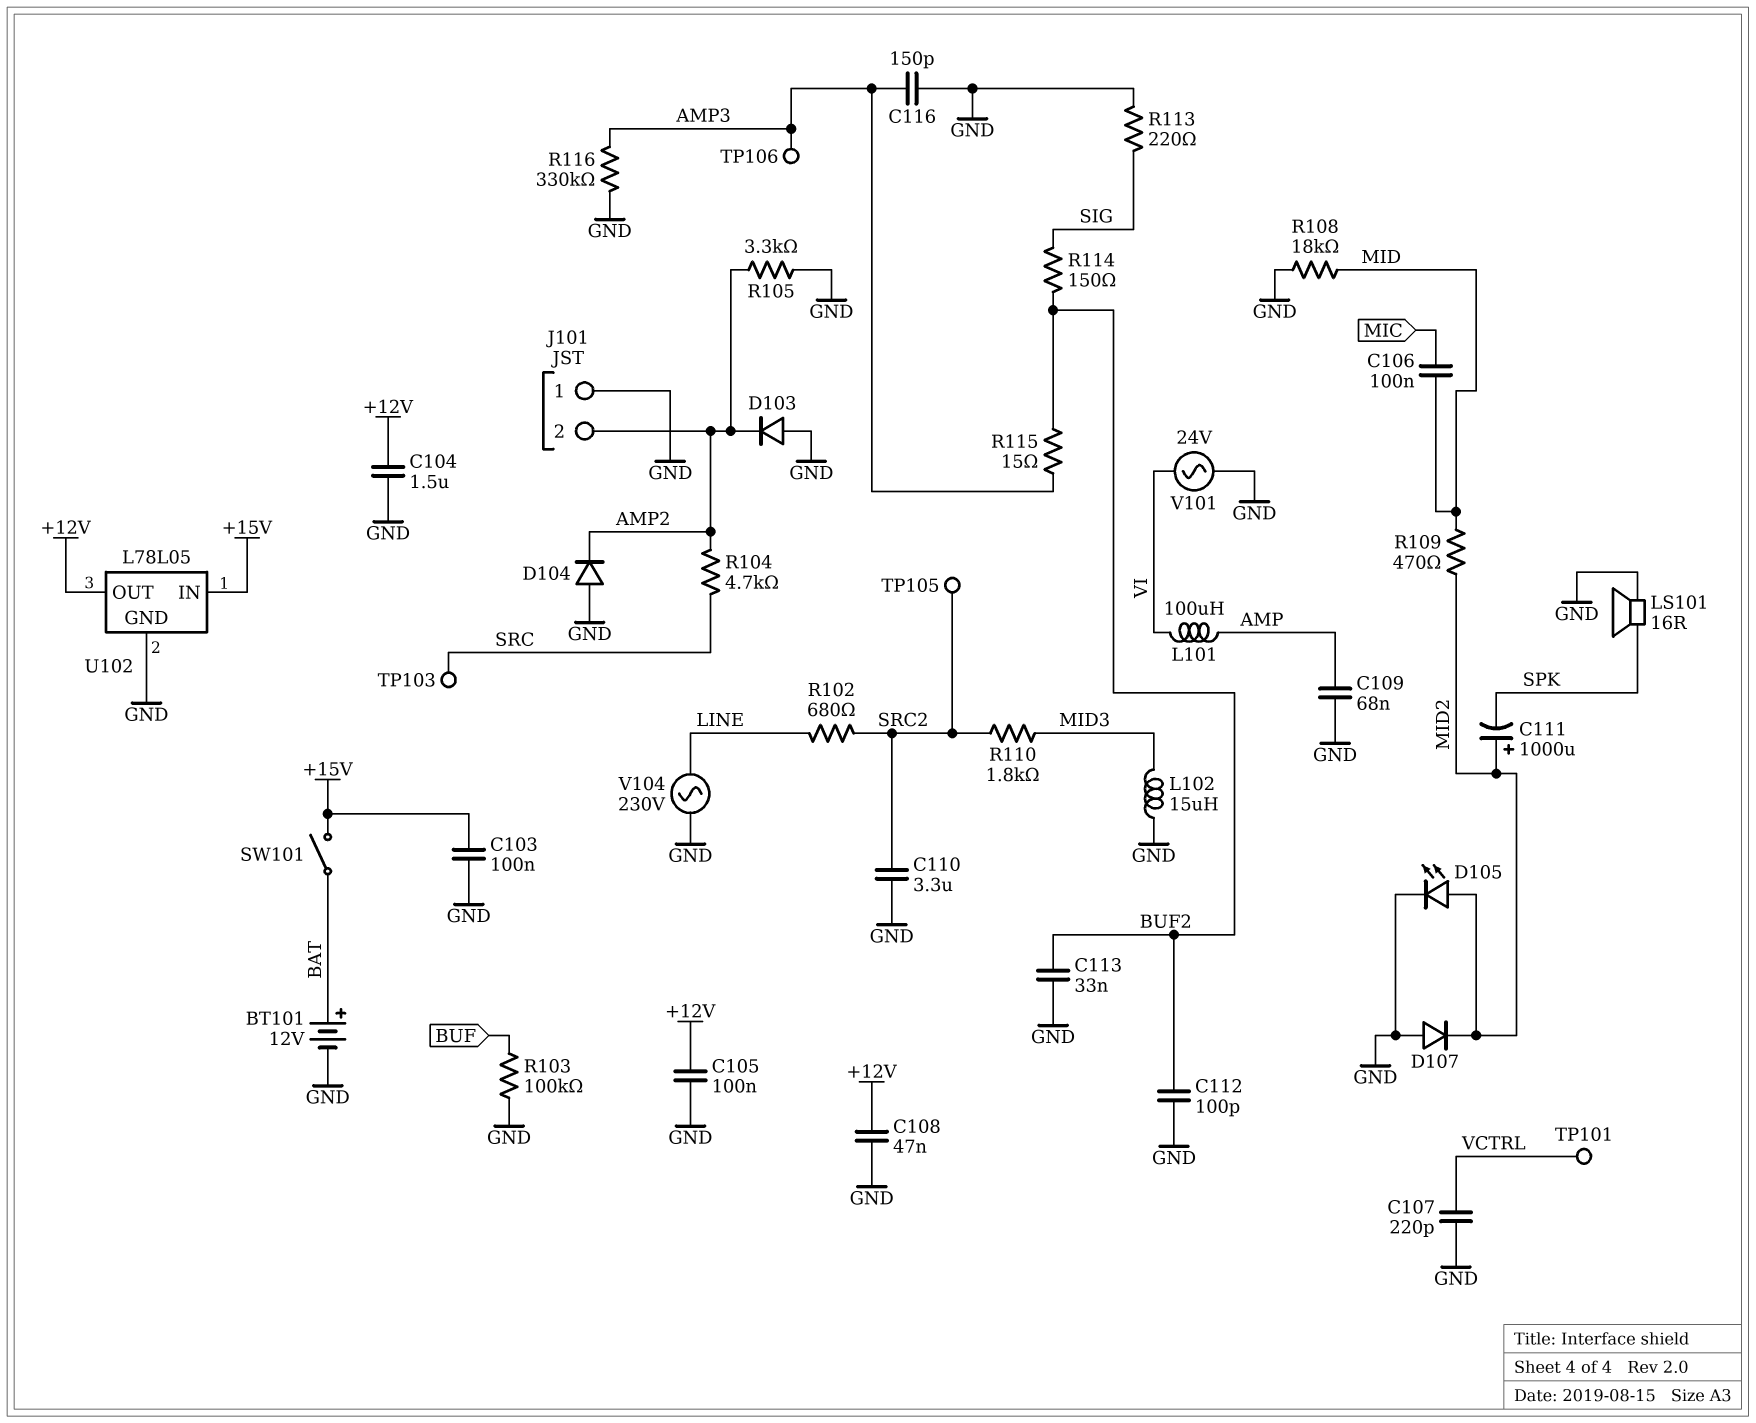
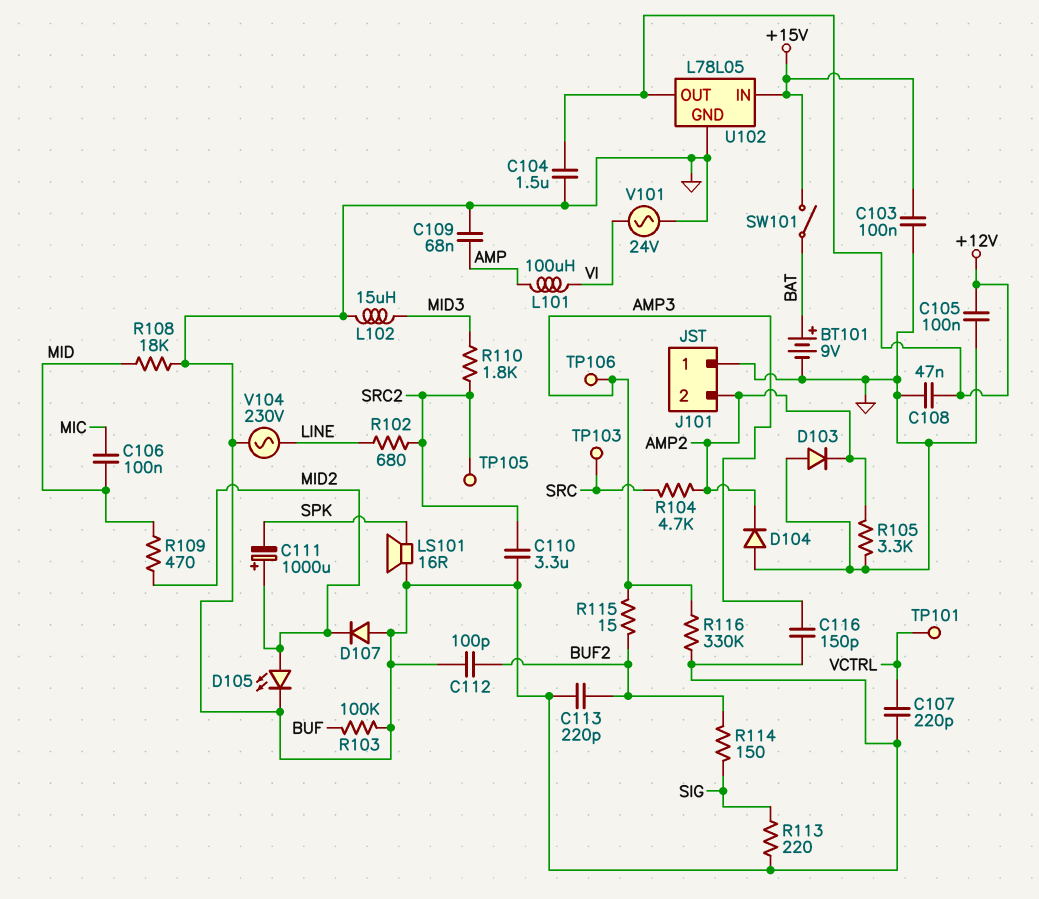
BT101: 12V (plus BAT, minus GND) -> 9V (plus BAT, minus GND)
C113: 33nF (BUF2, GND) -> 220pF (BUF2, GND)

